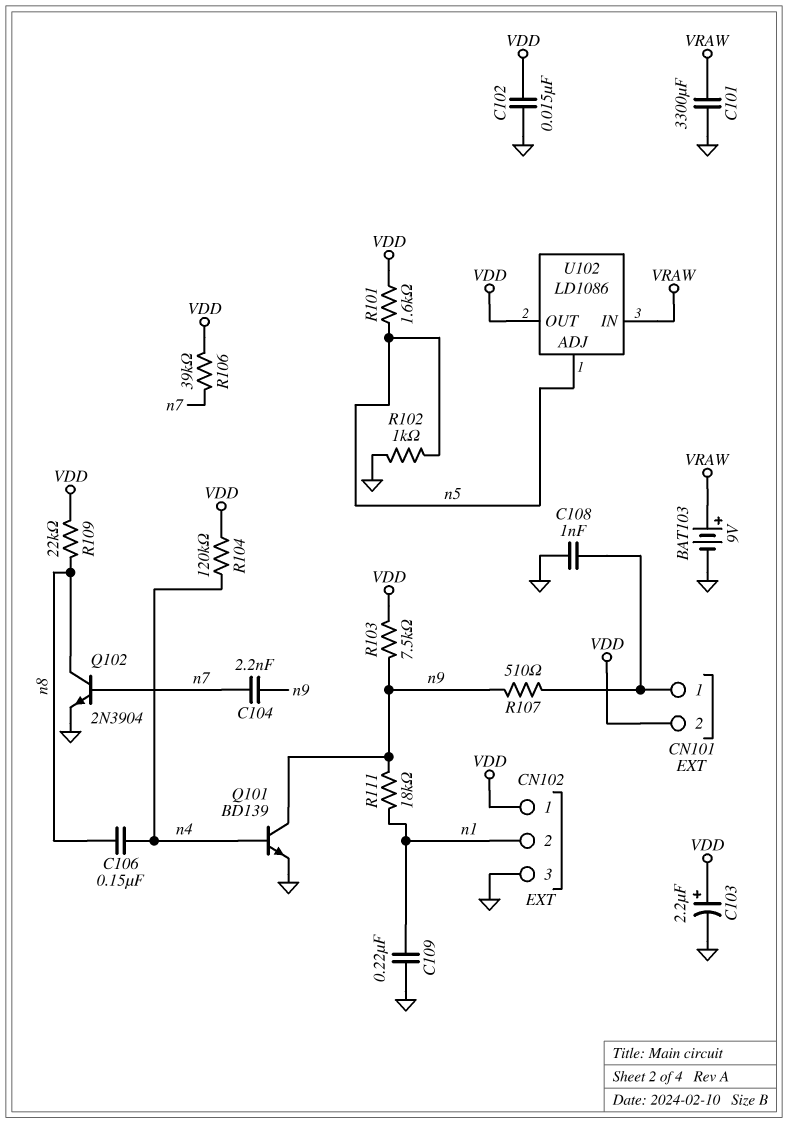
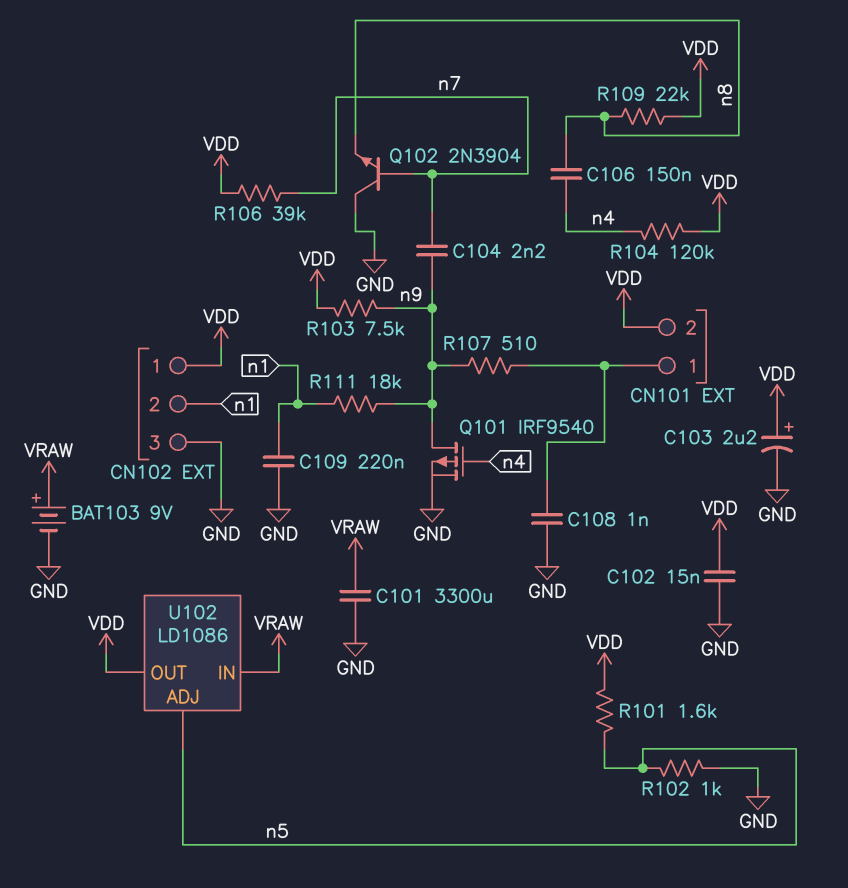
Q101: NPN BD139 (B n4, C n9, E GND) -> PMOS IRF9540 (G n4, D n9, S GND)
Q102: NPN 2N3904 (B n7, C n8, E GND) -> NPN 2N3904 (B n7, C GND, E n8)

